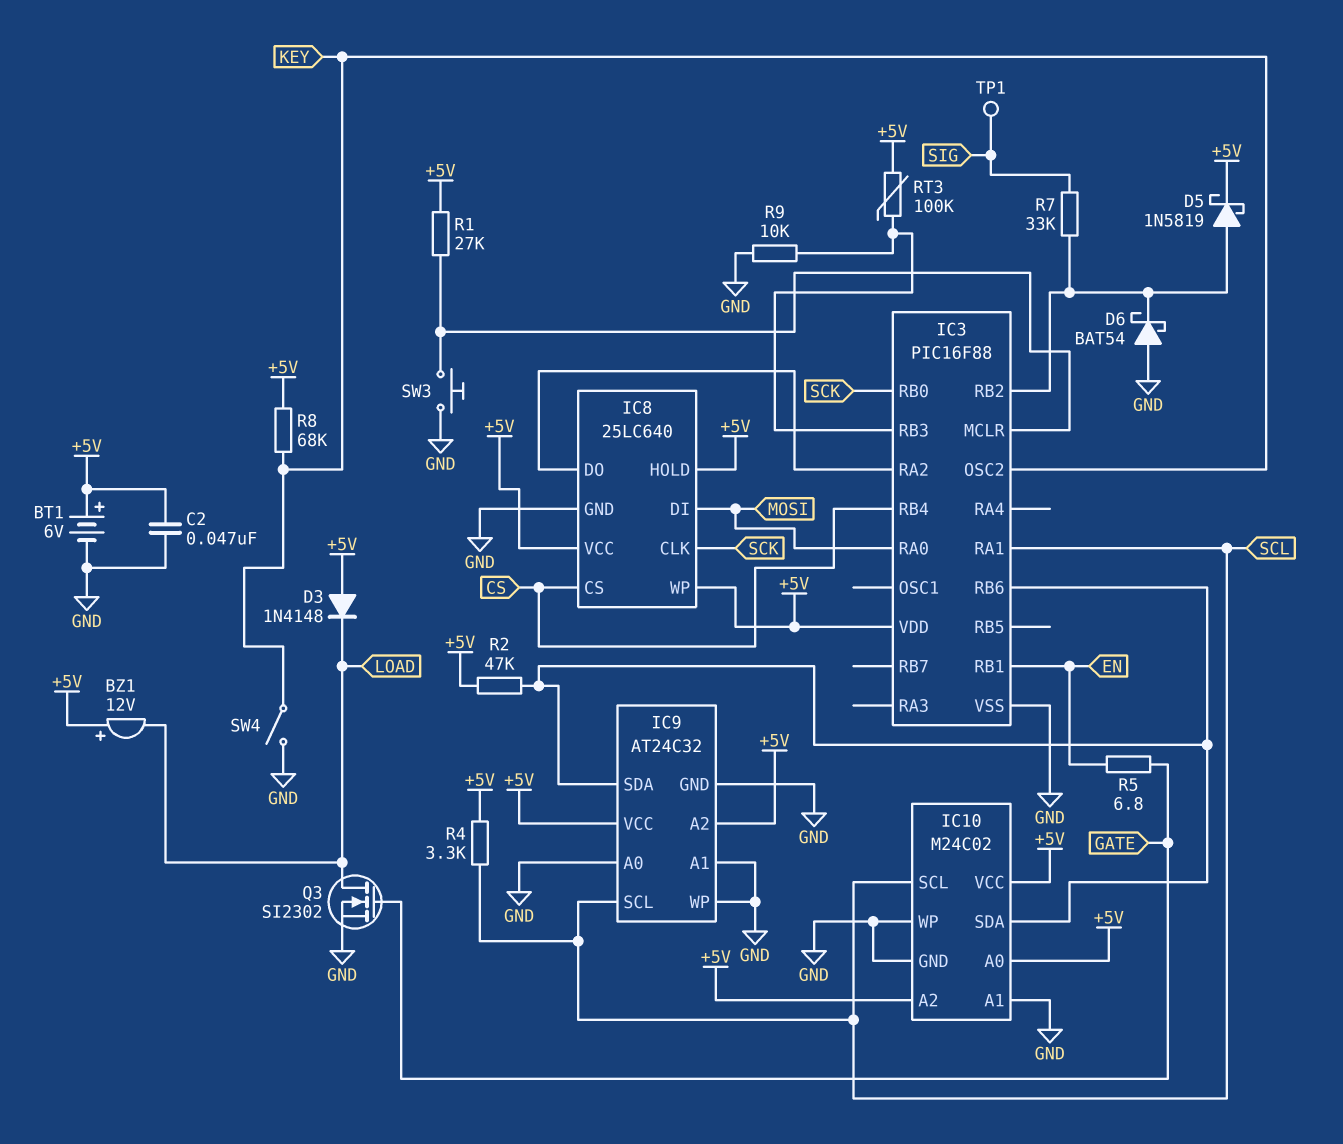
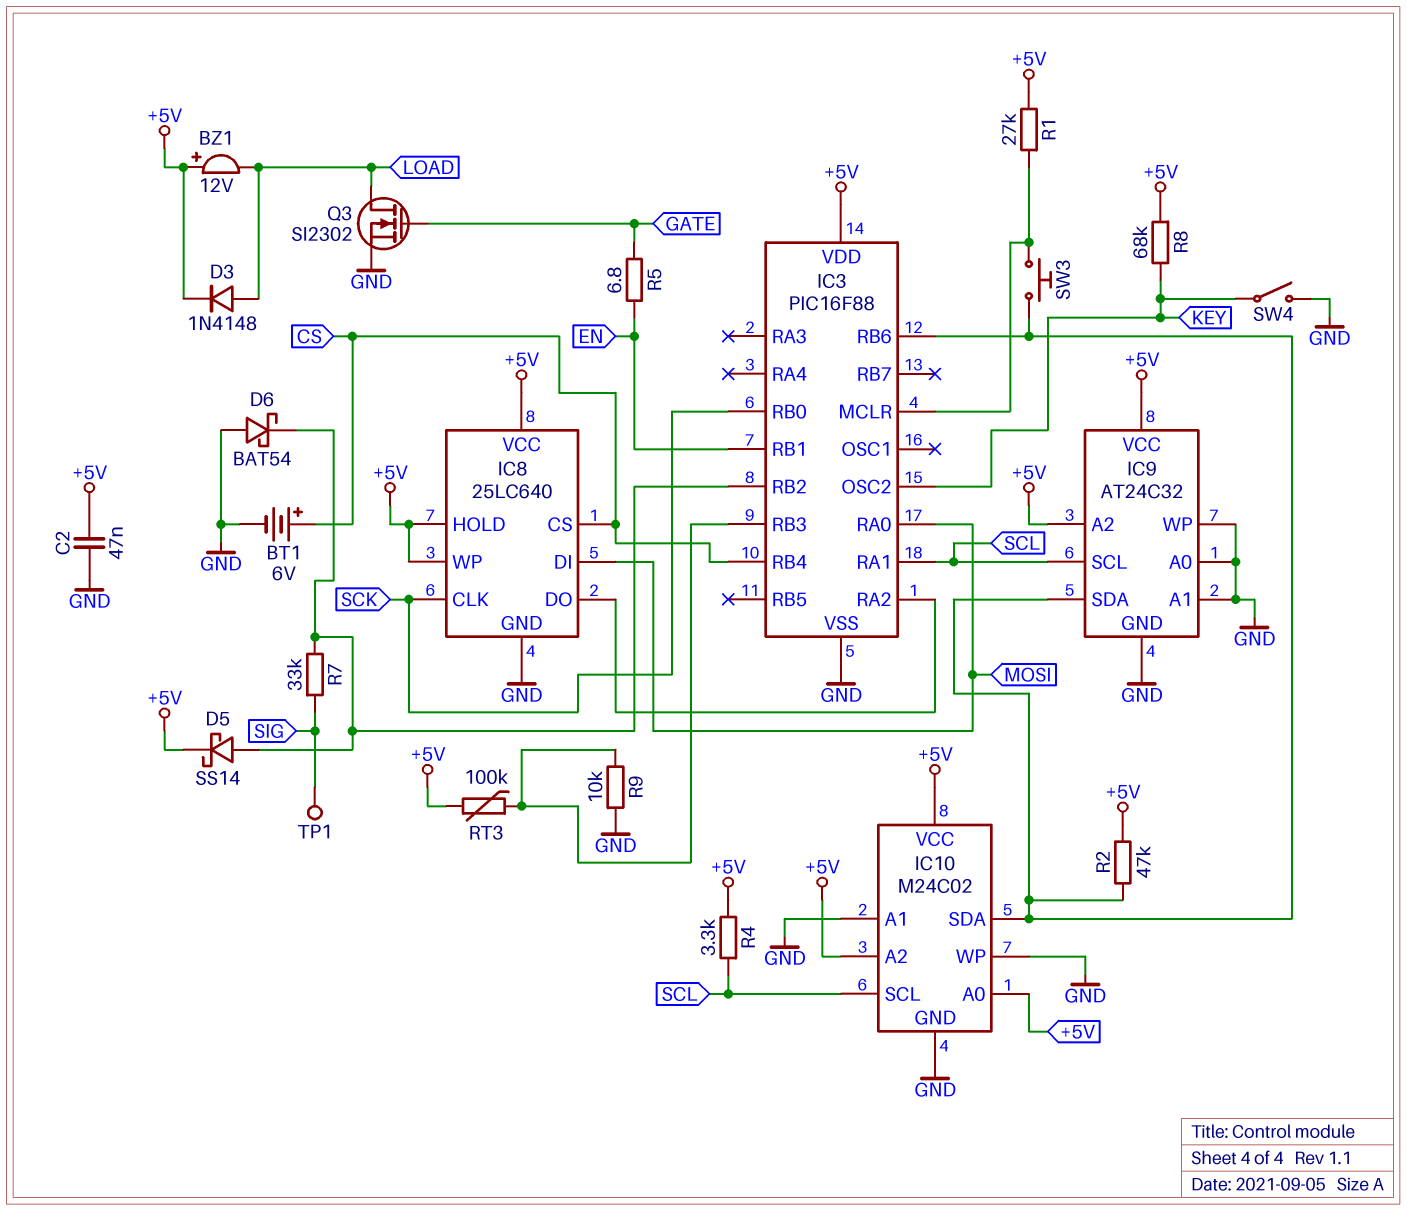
BT1: 6V (plus +5V, minus GND) -> 6V (plus CS, minus GND)
D3: diode 1N4148 (A +5V, K LOAD) -> diode 1N4148 (A LOAD, K +5V)
D5: schottky 1N5819 (A IC3/RB2, K +5V) -> schottky SS14 (A IC3/RB2, K +5V)
SW3: button (GND, IC3/MCLR) -> button (IC3/MCLR, IC3/RB6)

